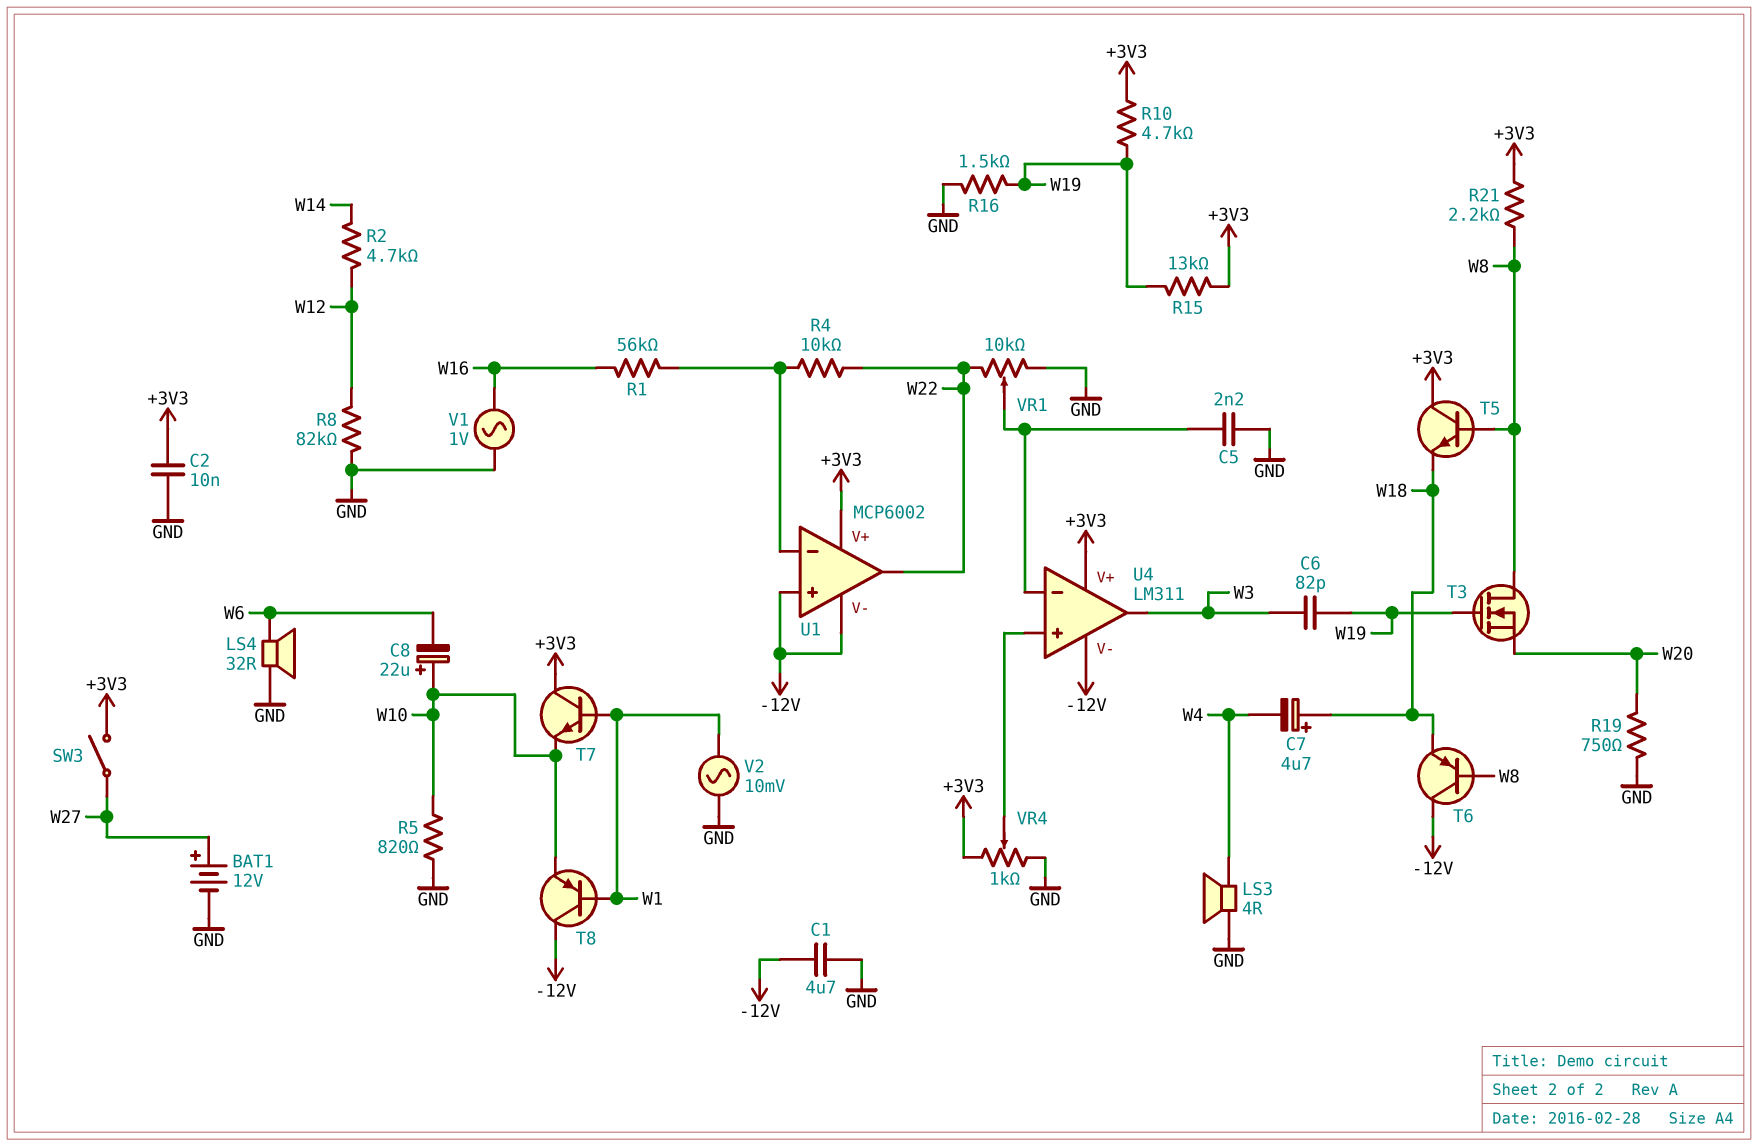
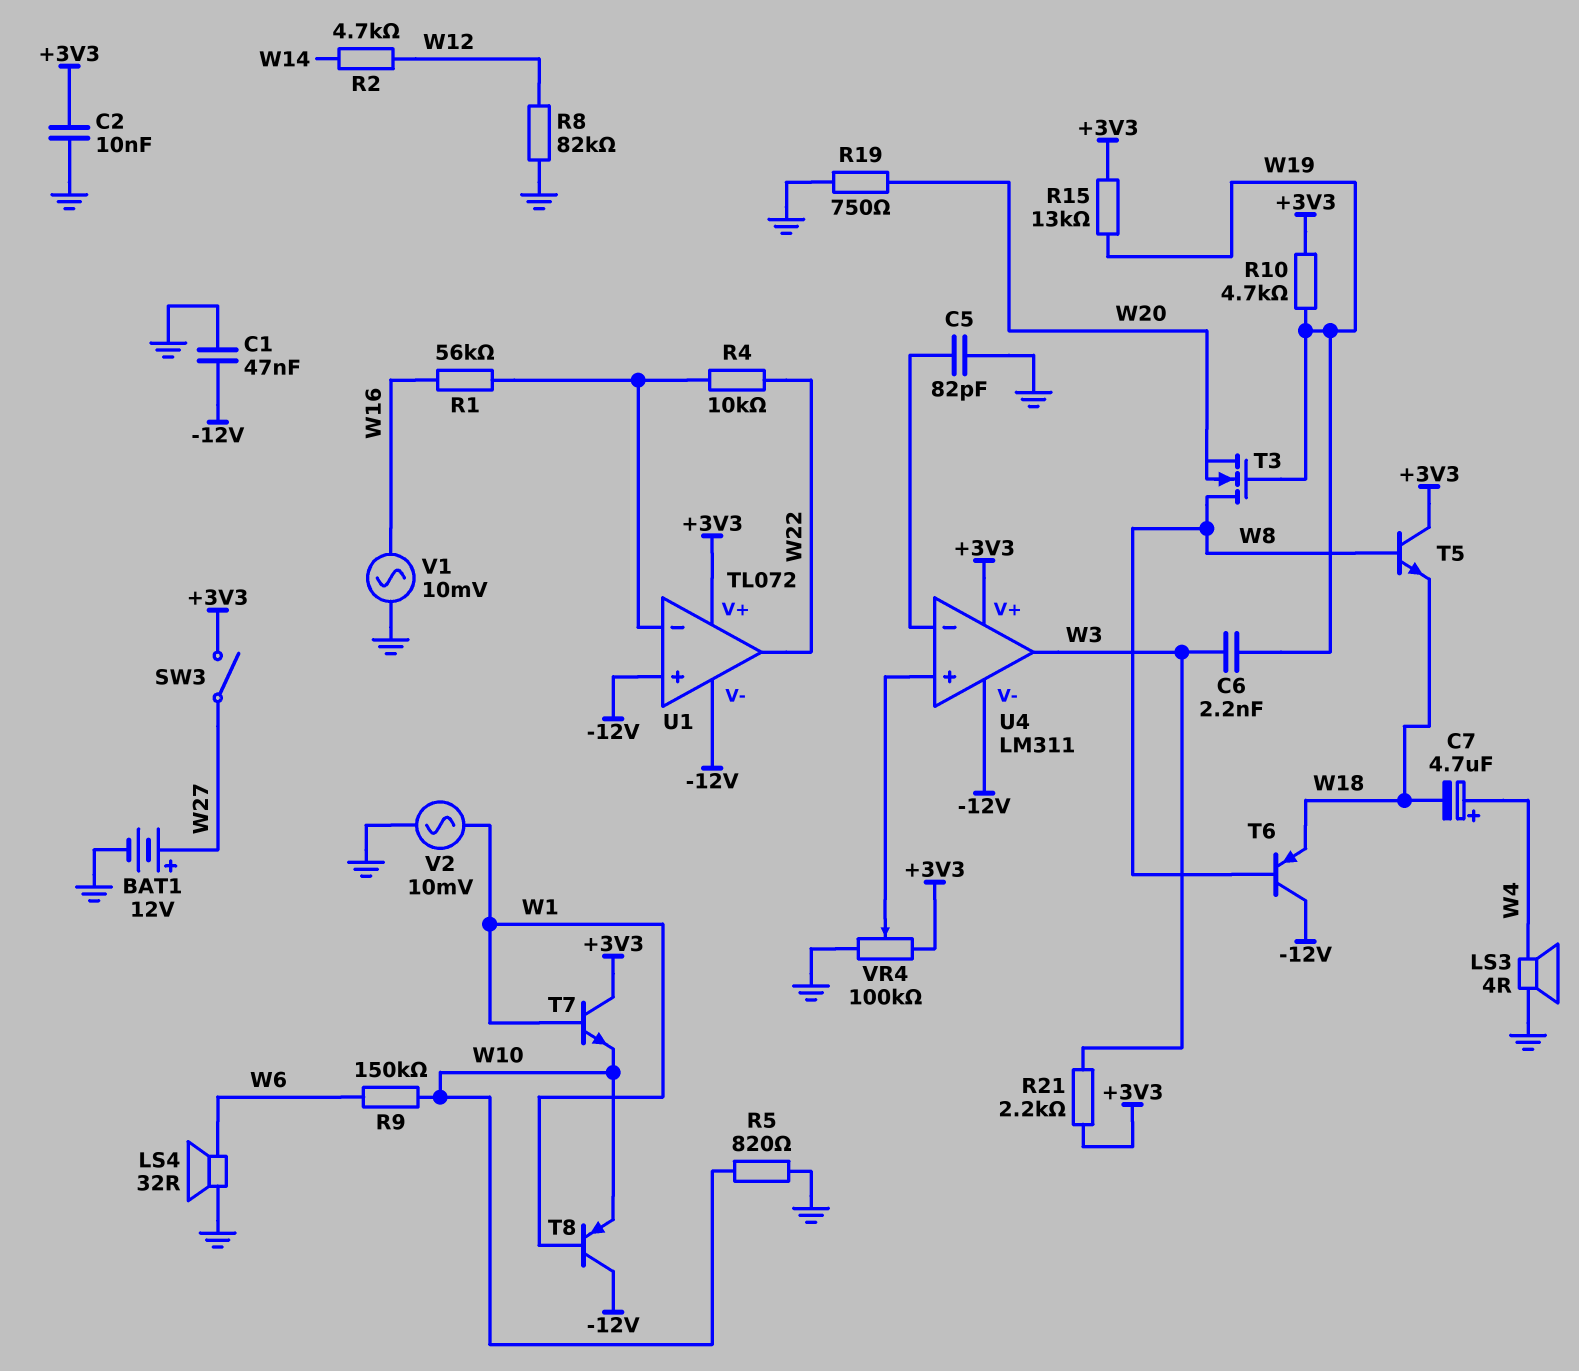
C1: 4.7uF (-12V, GND) -> 47nF (-12V, GND)
C5: 2.2nF (GND, U4/in-) -> 82pF (GND, U4/in-)
C6: 82pF (W3, W19) -> 2.2nF (W3, W19)
C7: 4.7uF (plus W18, minus W4) -> 4.7uF (plus W4, minus W18)
C8: 22uF (plus W10, minus W6) -> none
R9: none -> 150k (W6, W10)
R16: 1.5k (GND, W19) -> none
R21: 2.2k (+3V3, W8) -> 2.2k (+3V3, W3)
U1: MCP6002 -> TL072
V1: AC 1V (GND, W16) -> AC 10mV (GND, W16)
VR1: 10k (GND, W22, wiper U4/in-) -> none
VR4: 1k (+3V3, GND, wiper U4/in+) -> 100k (+3V3, GND, wiper U4/in+)

